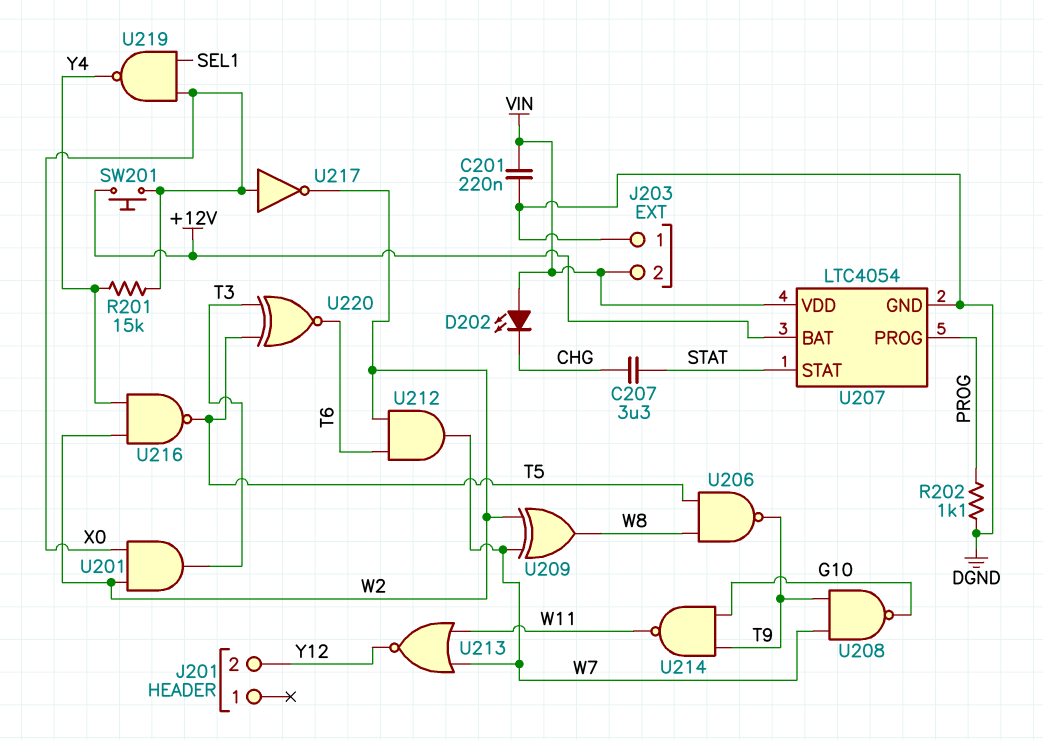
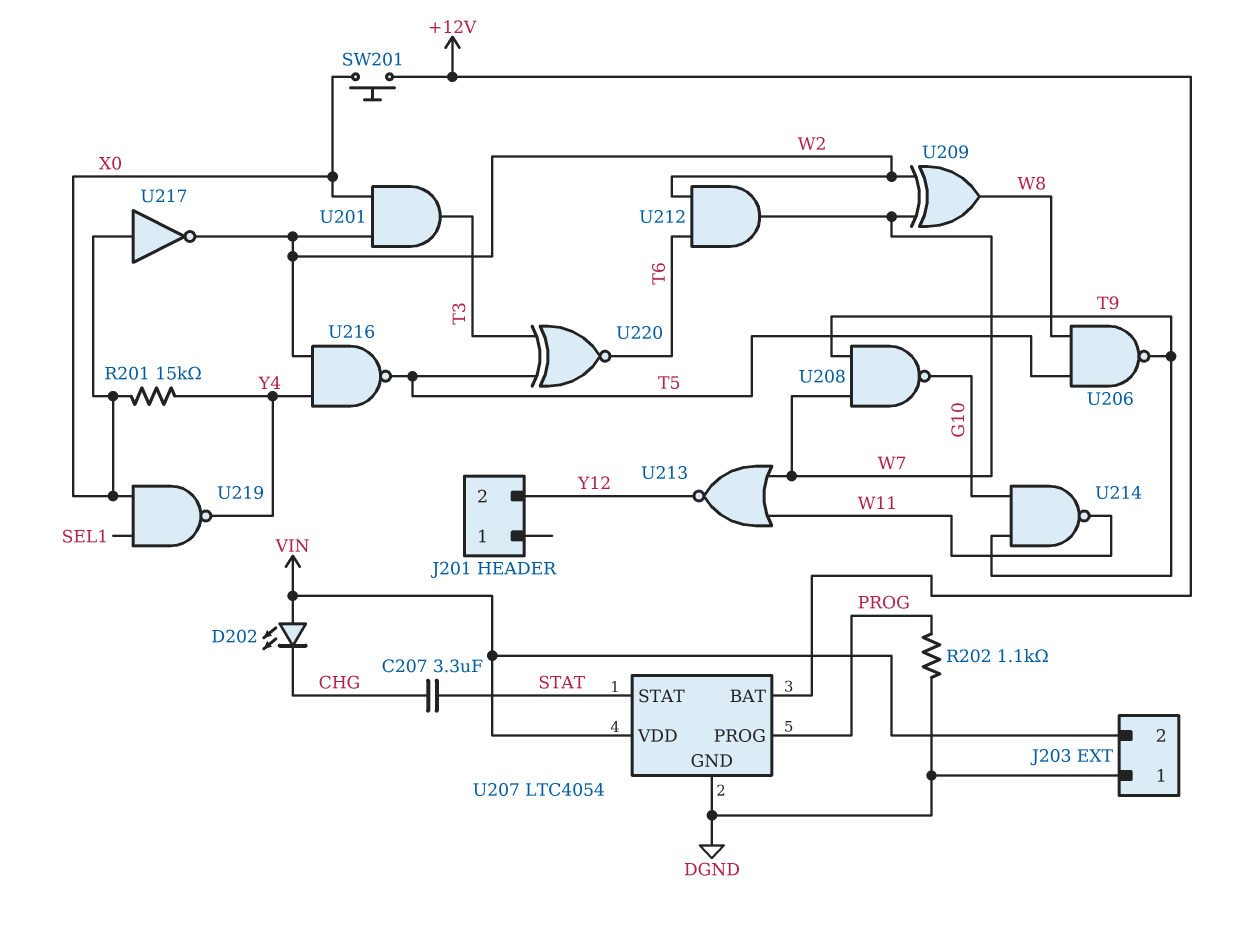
C201: 220nF (DGND, VIN) -> none

